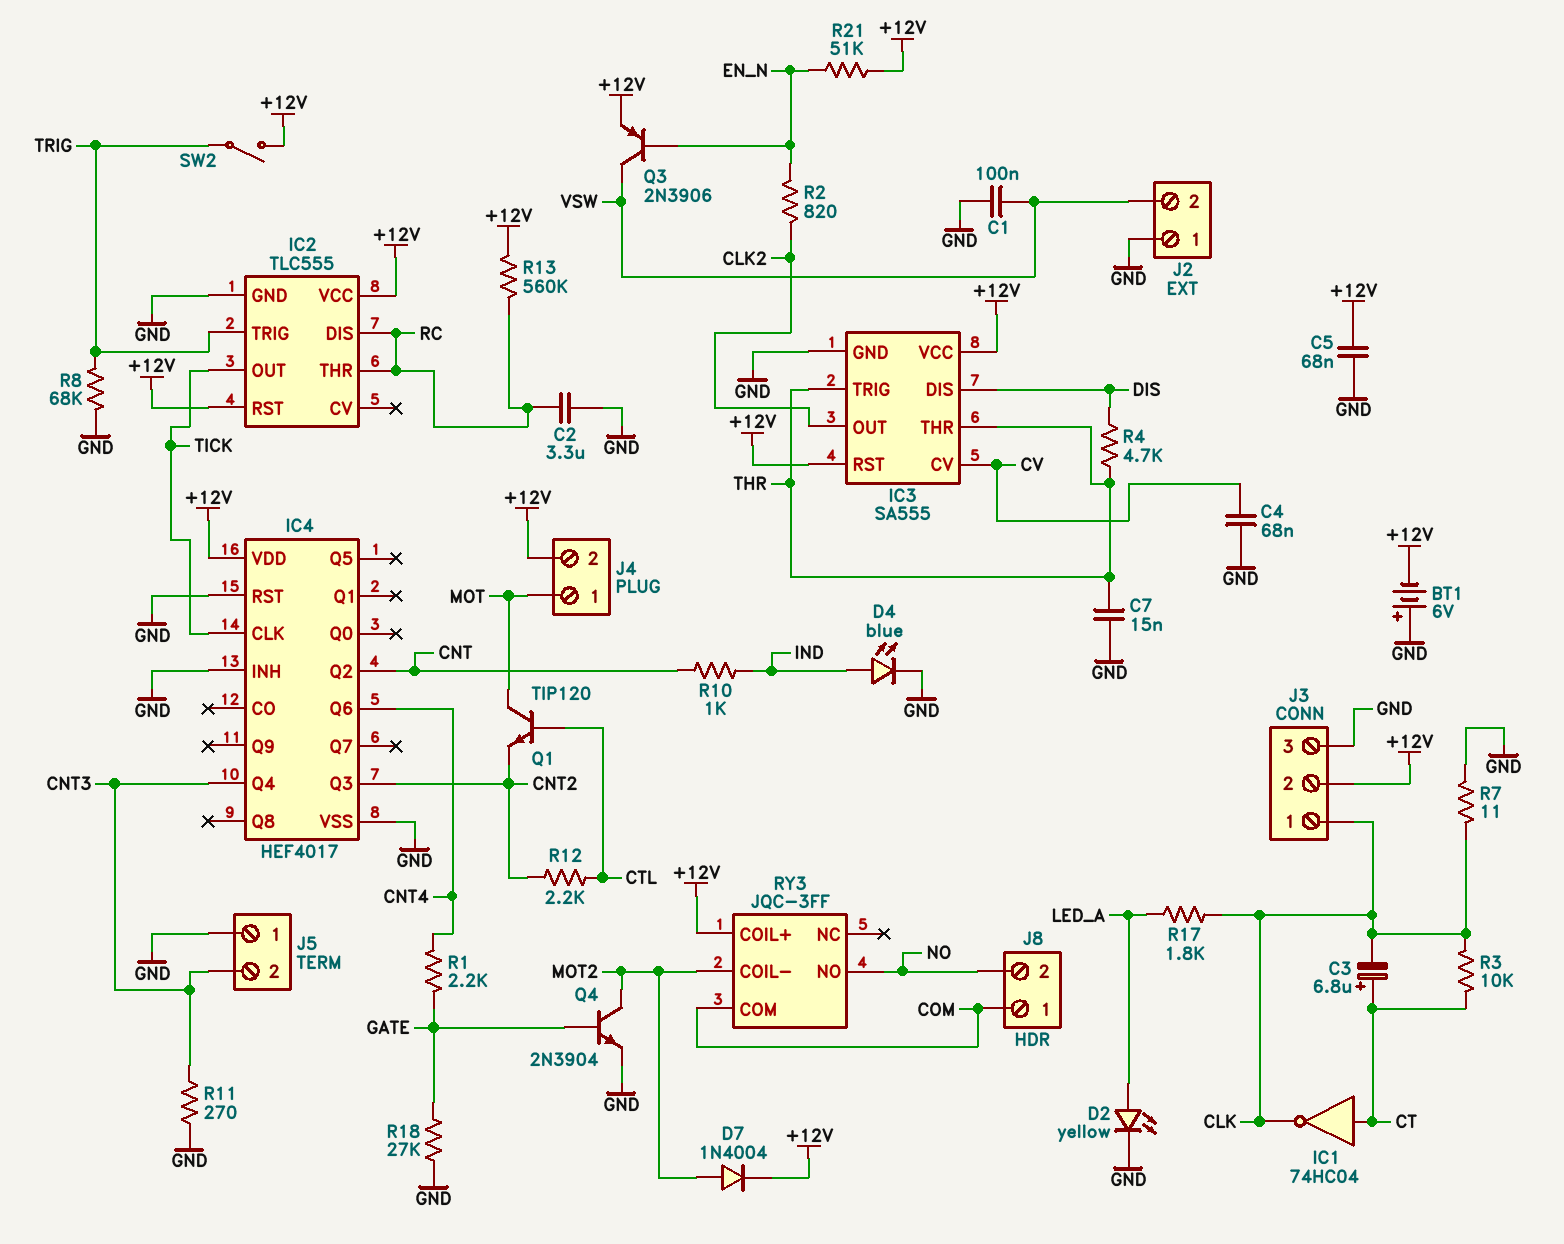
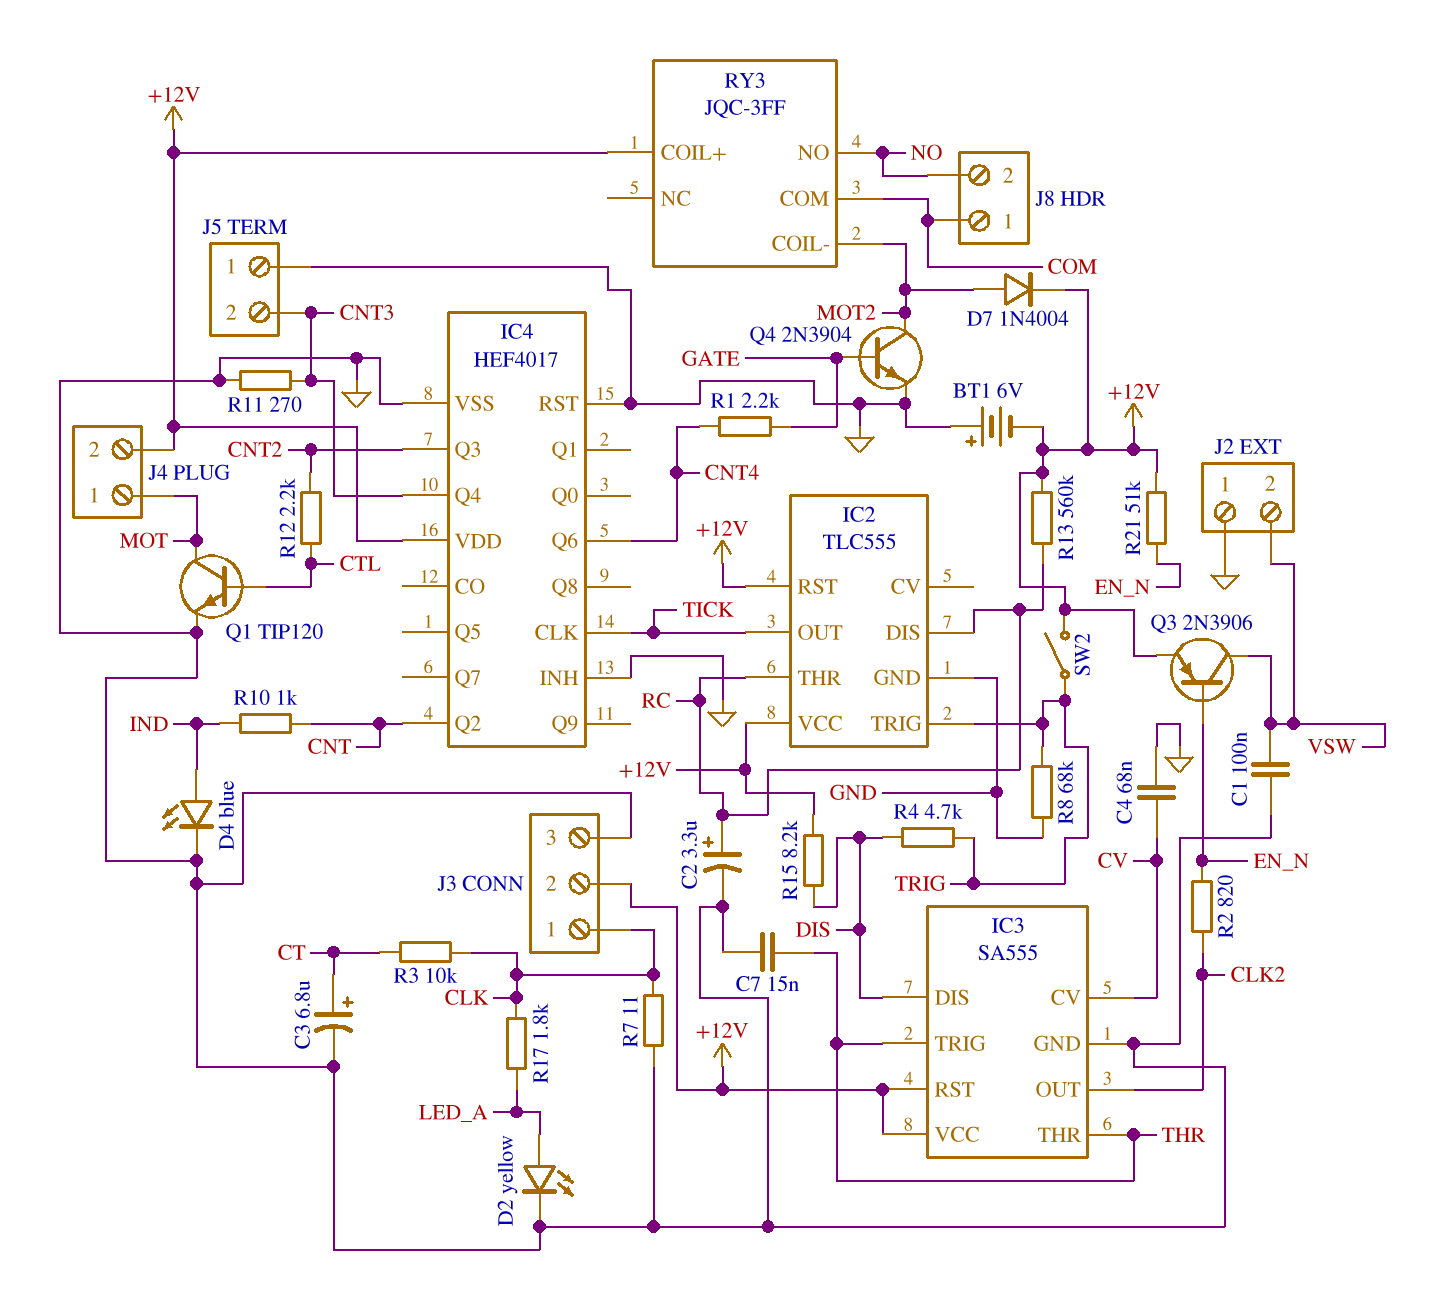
C2: 3.3uF (GND, RC) -> 3.3uF (plus RC, minus GND)
C3: 6.8uF (plus CT, minus CLK) -> 6.8uF (plus CT, minus GND)
C5: 68nF (+12V, GND) -> none
IC1: NOT 74HC04 (in CT, out CLK) -> none
Q1: NPN TIP120 (B CTL, C MOT, E CNT2) -> NPN TIP120 (B CTL, C MOT, E GND)
R4: 4.7k (DIS, THR) -> 4.7k (DIS, TRIG)
R15: none -> 8.2k (+12V, DIS)
R18: 27k (GATE, GND) -> none

